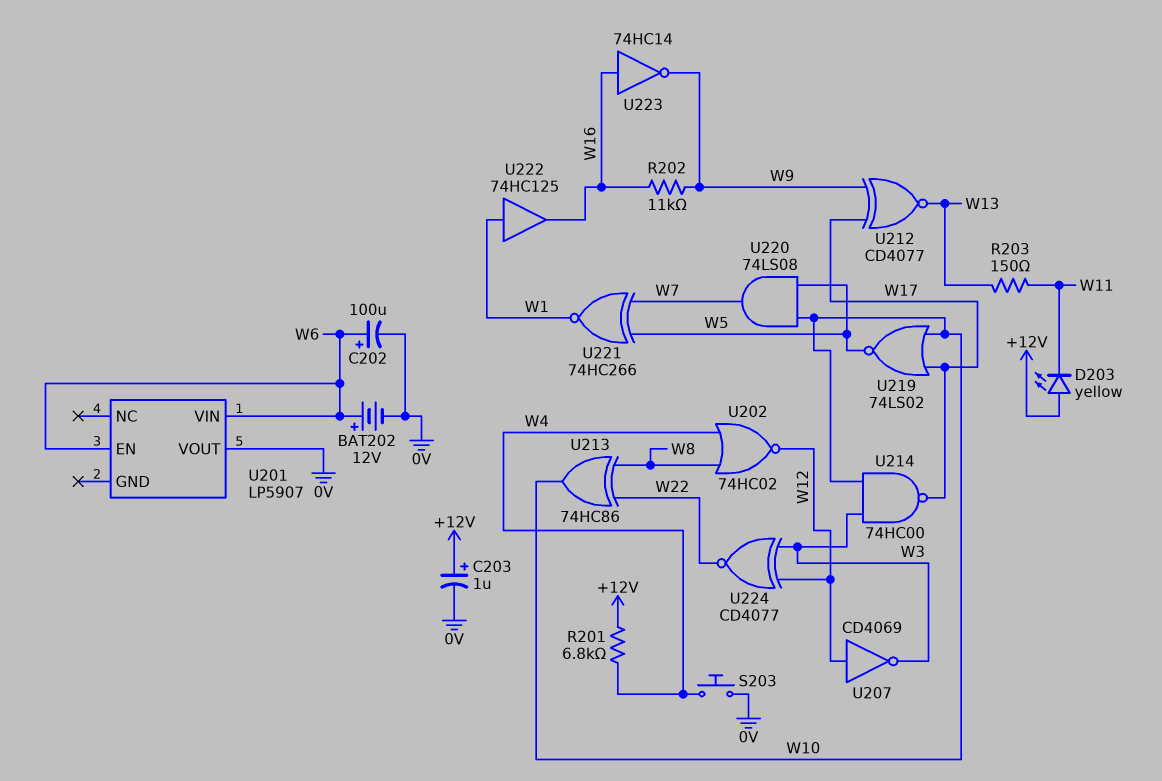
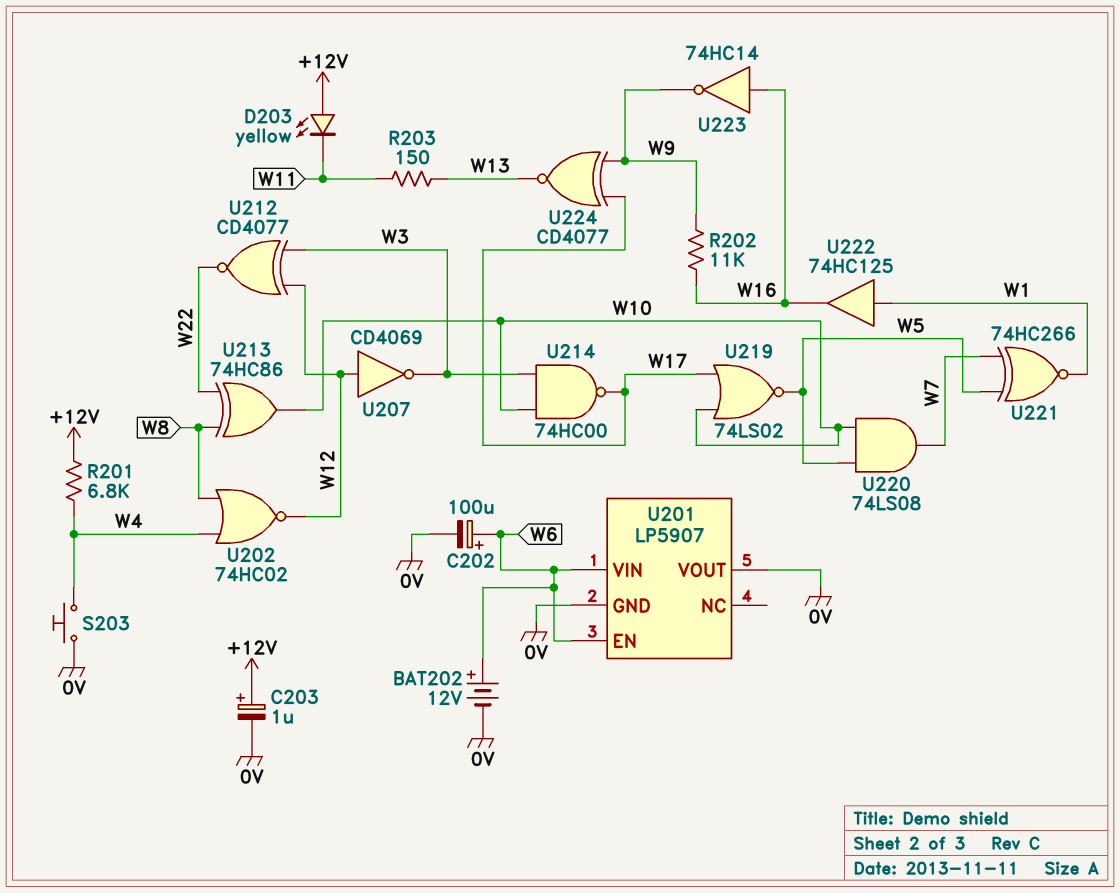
U201 pin GND: none -> 0V
U212: XNOR CD4077 (in W9, in W17, out W13) -> XNOR CD4077 (in W3, in W12, out W22)
U224: XNOR CD4077 (in W3, in W12, out W22) -> XNOR CD4077 (in W9, in W17, out W13)

